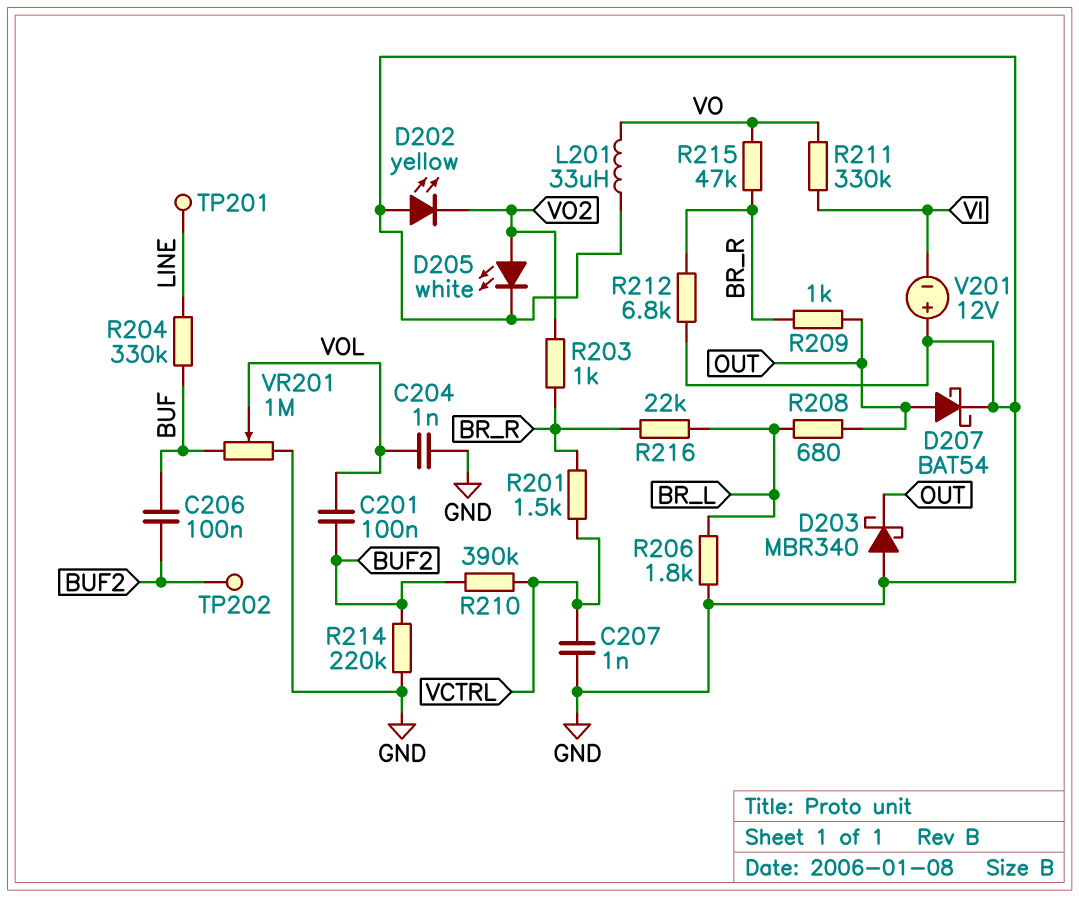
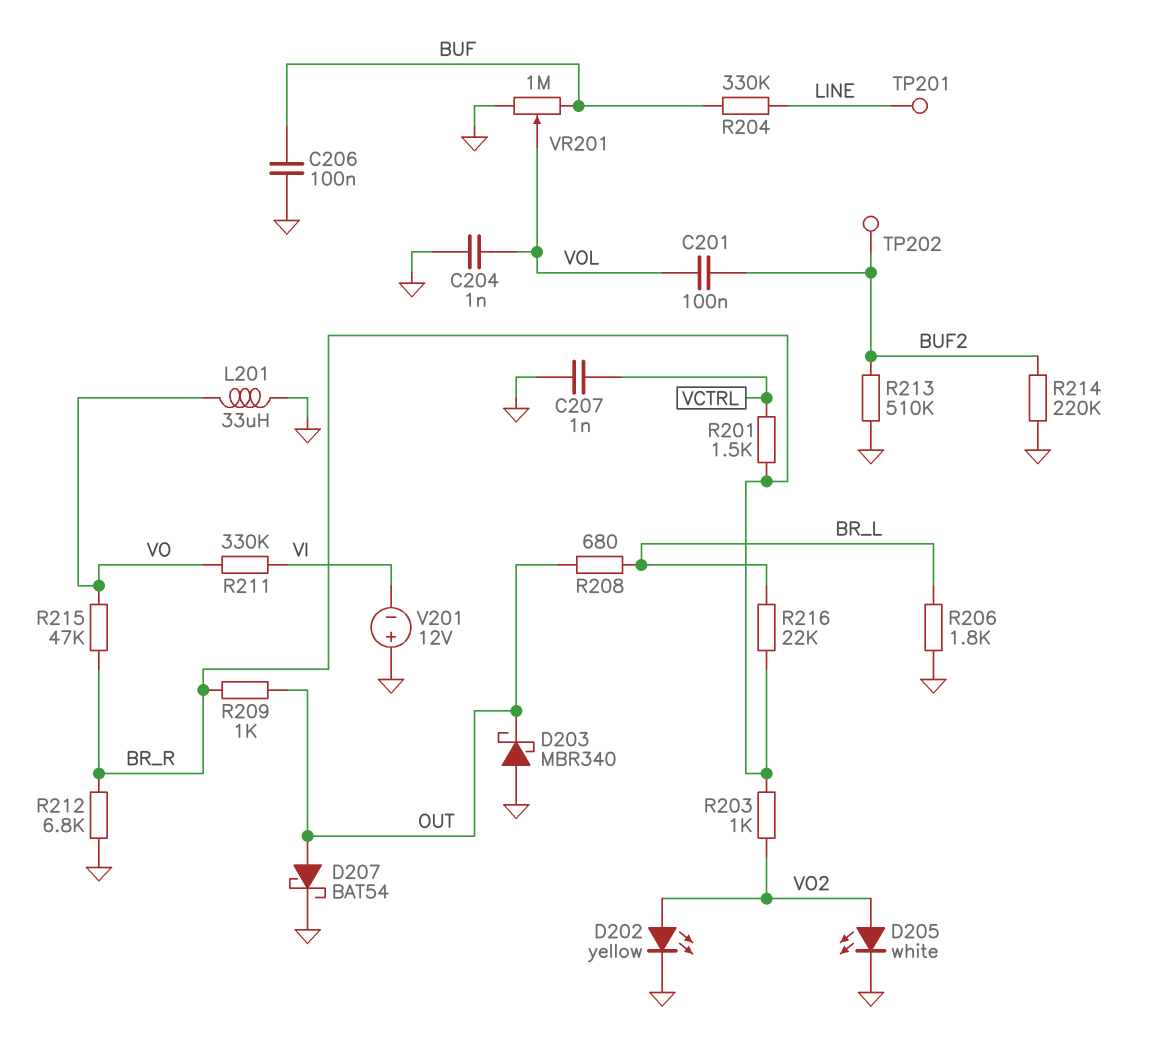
C206: 100nF (BUF, BUF2) -> 100nF (BUF, GND)
D202: LED yellow (A GND, K VO2) -> LED yellow (A VO2, K GND)
R210: 390k (BUF2, VCTRL) -> none
R213: none -> 510k (BUF2, GND)

